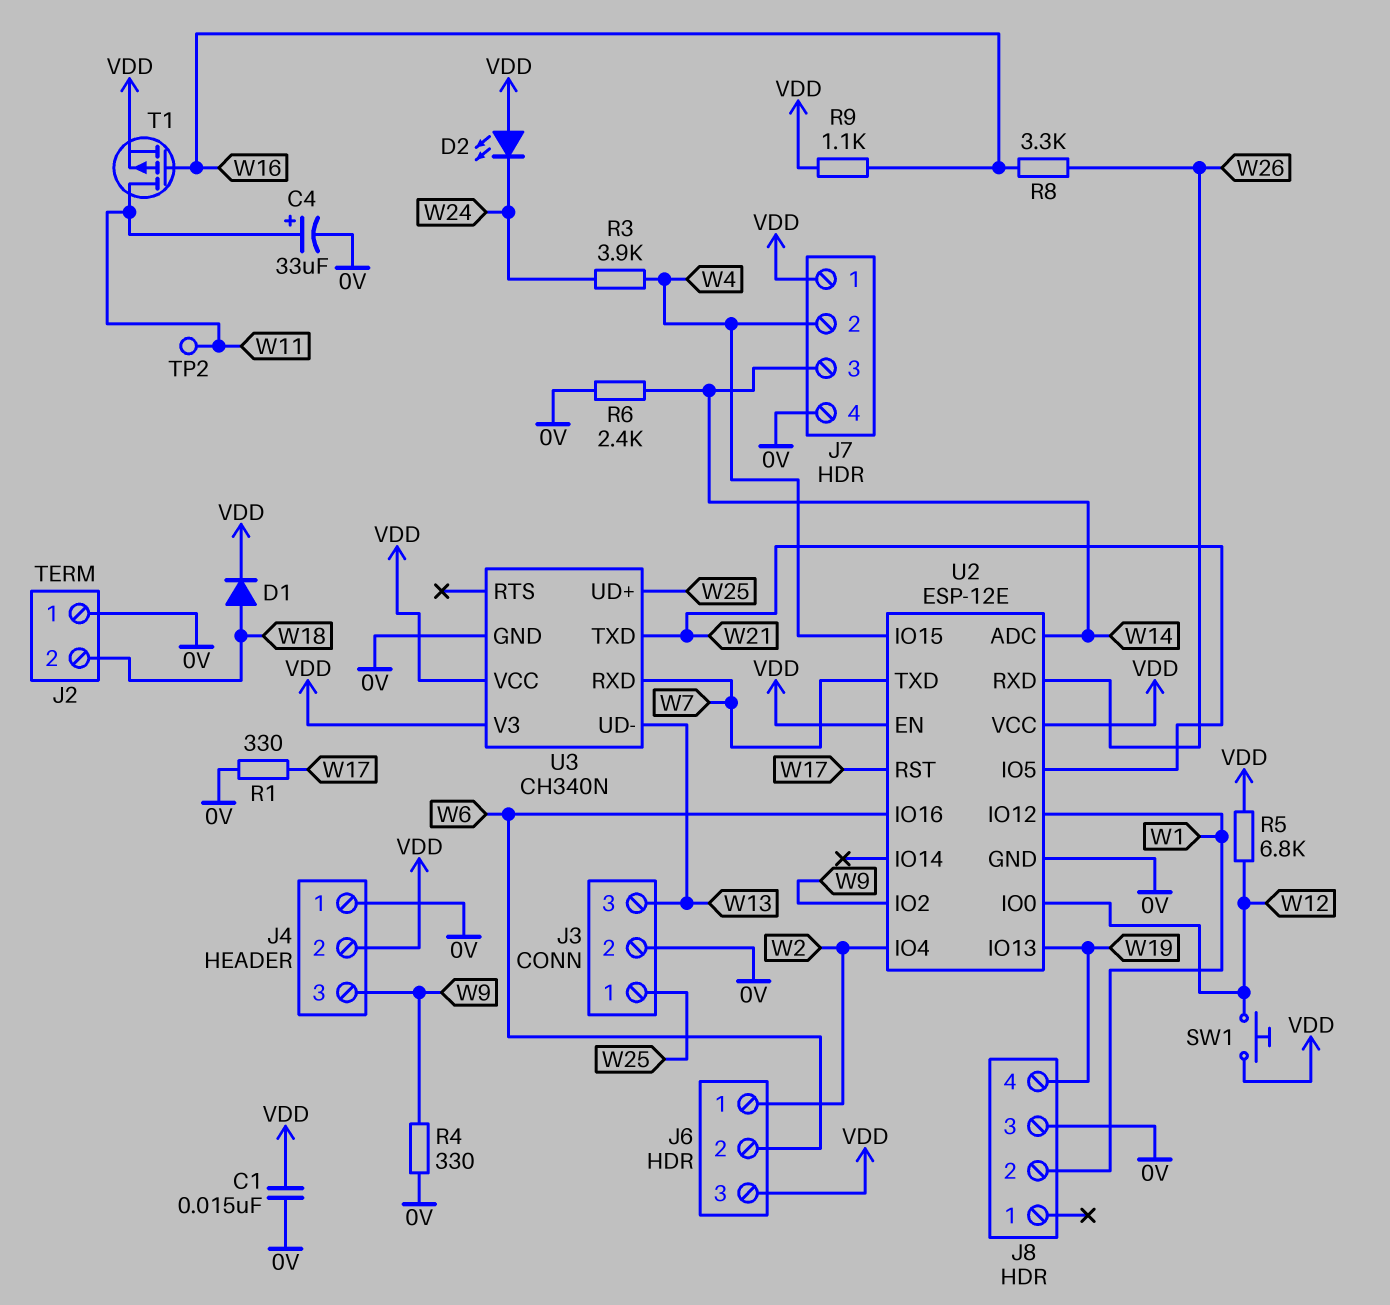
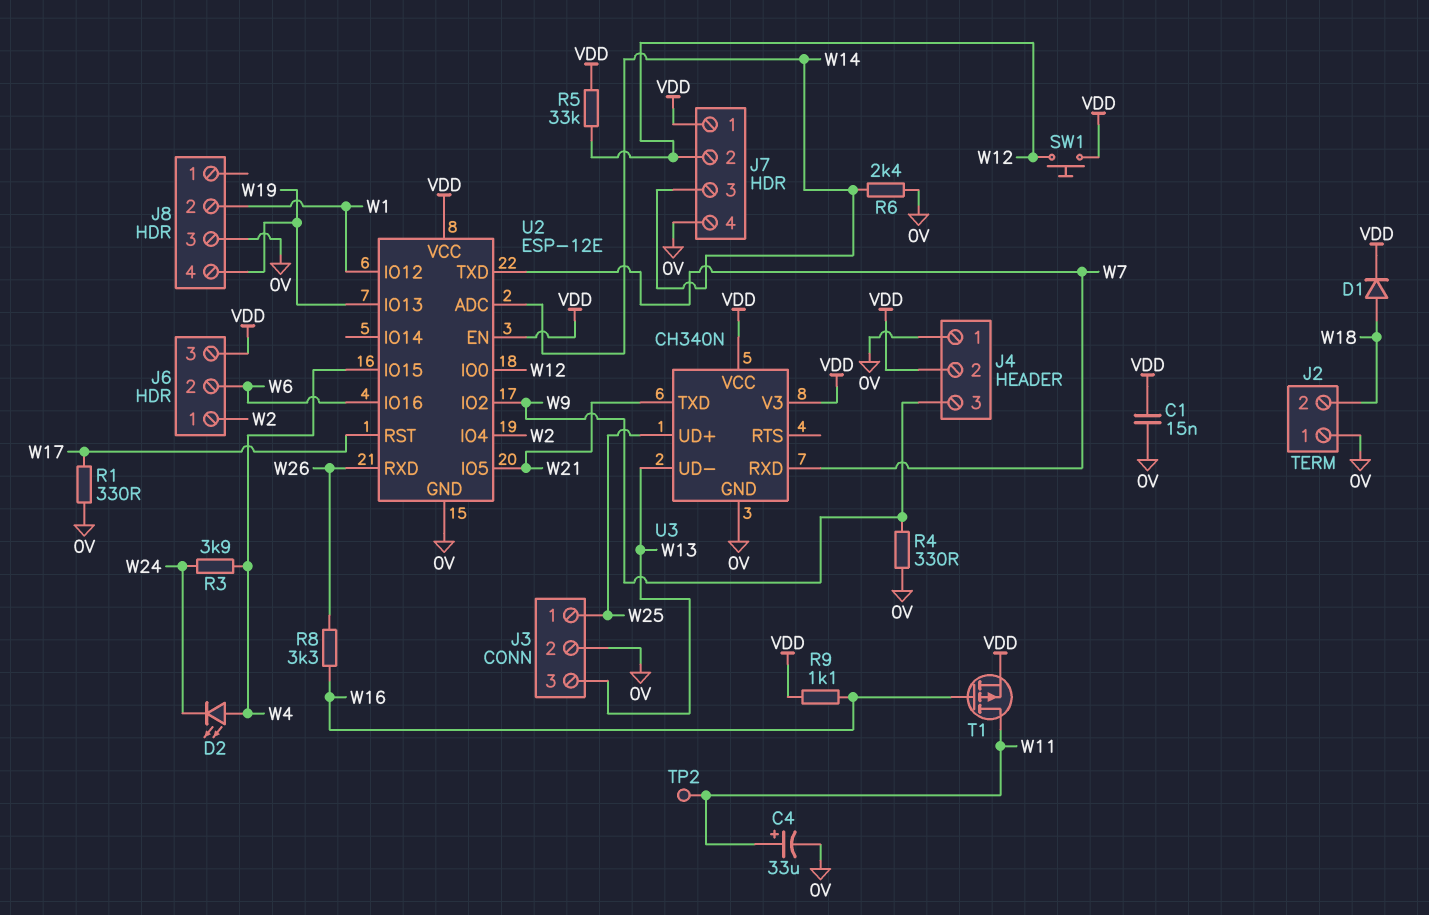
D2: LED (A VDD, K W24) -> LED (A W4, K W24)
J7 pin 2: W4 -> W12
R5: 6.8k (VDD, W12) -> 33k (VDD, W12)

